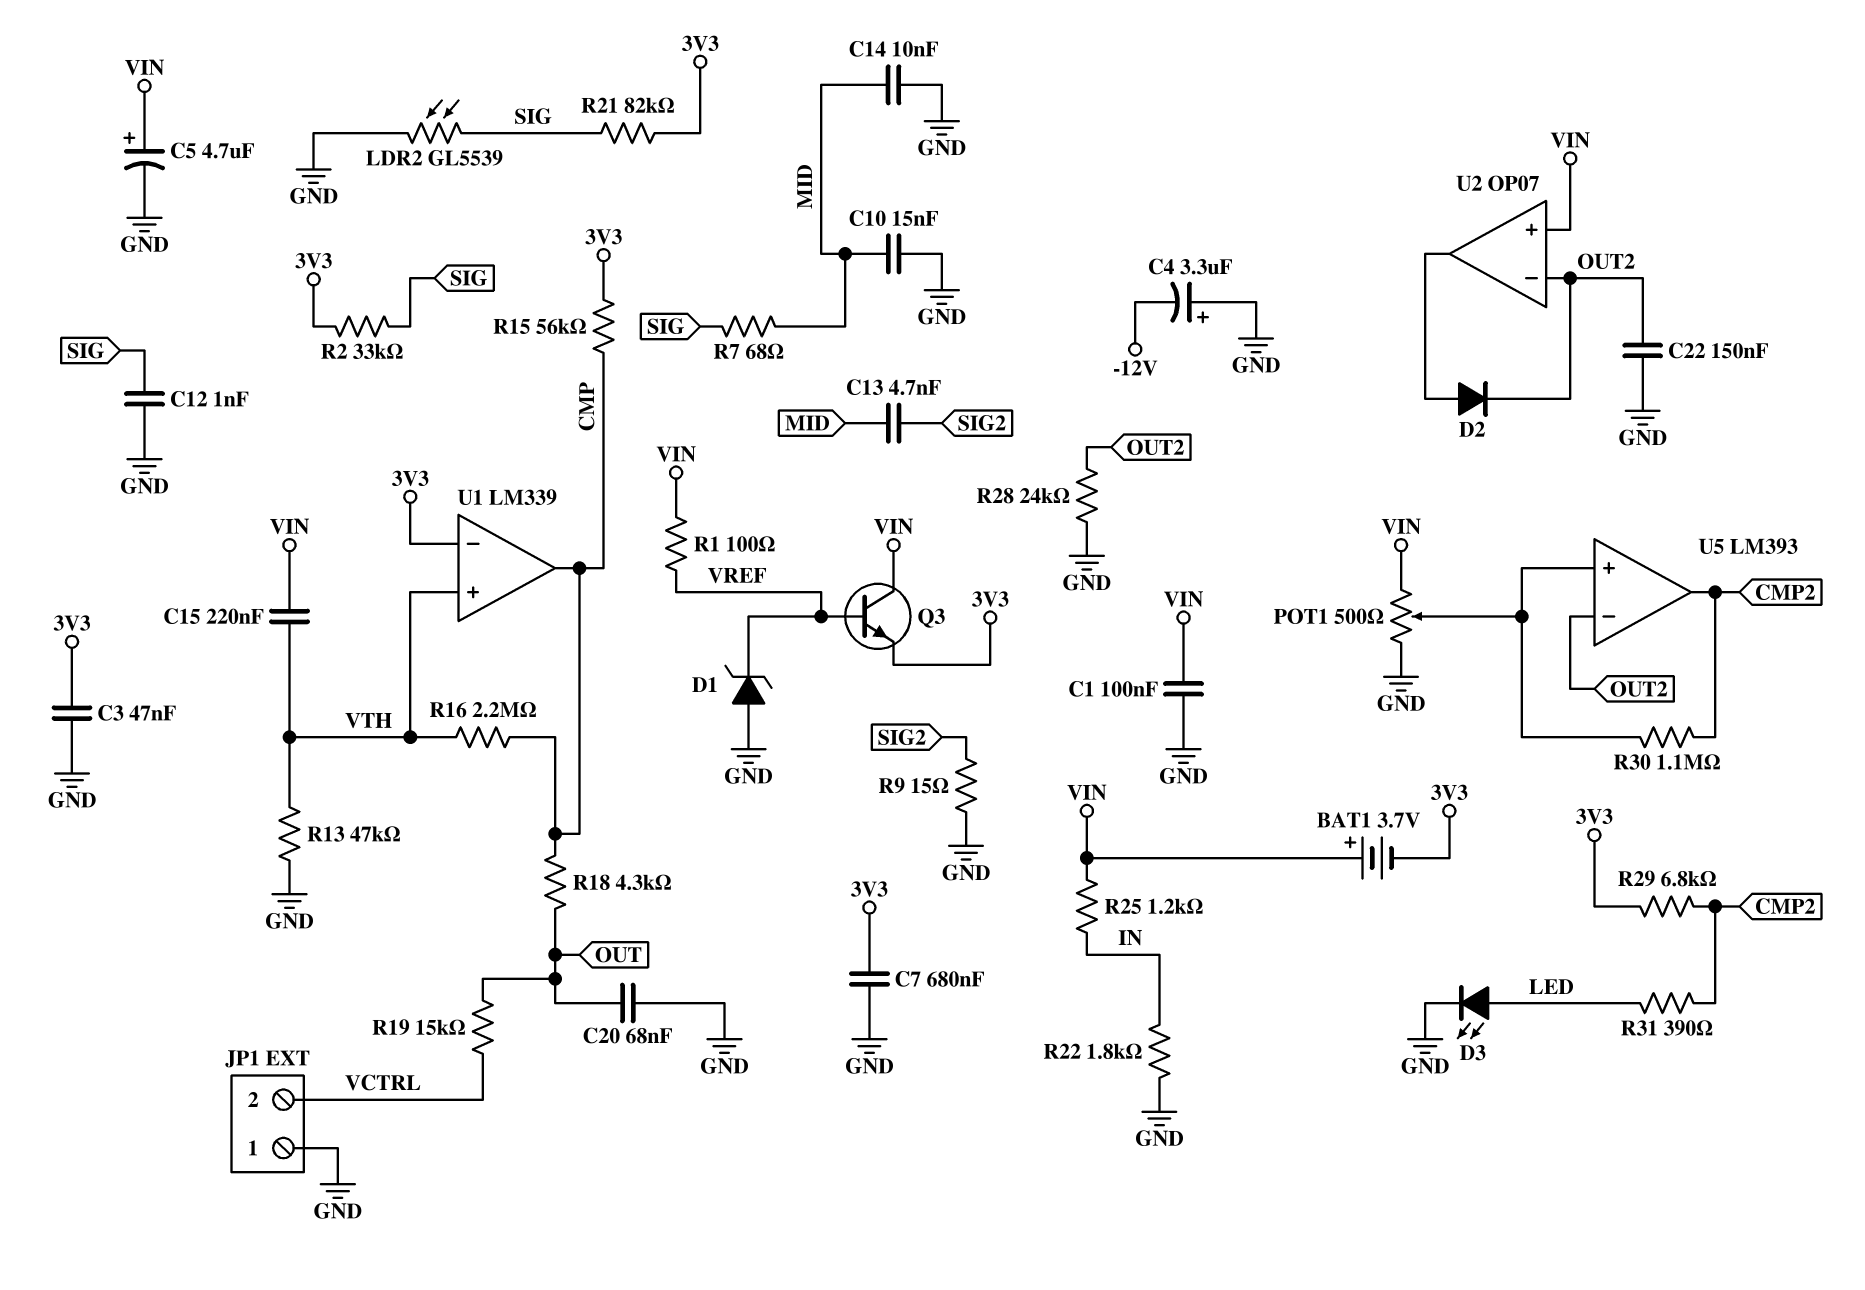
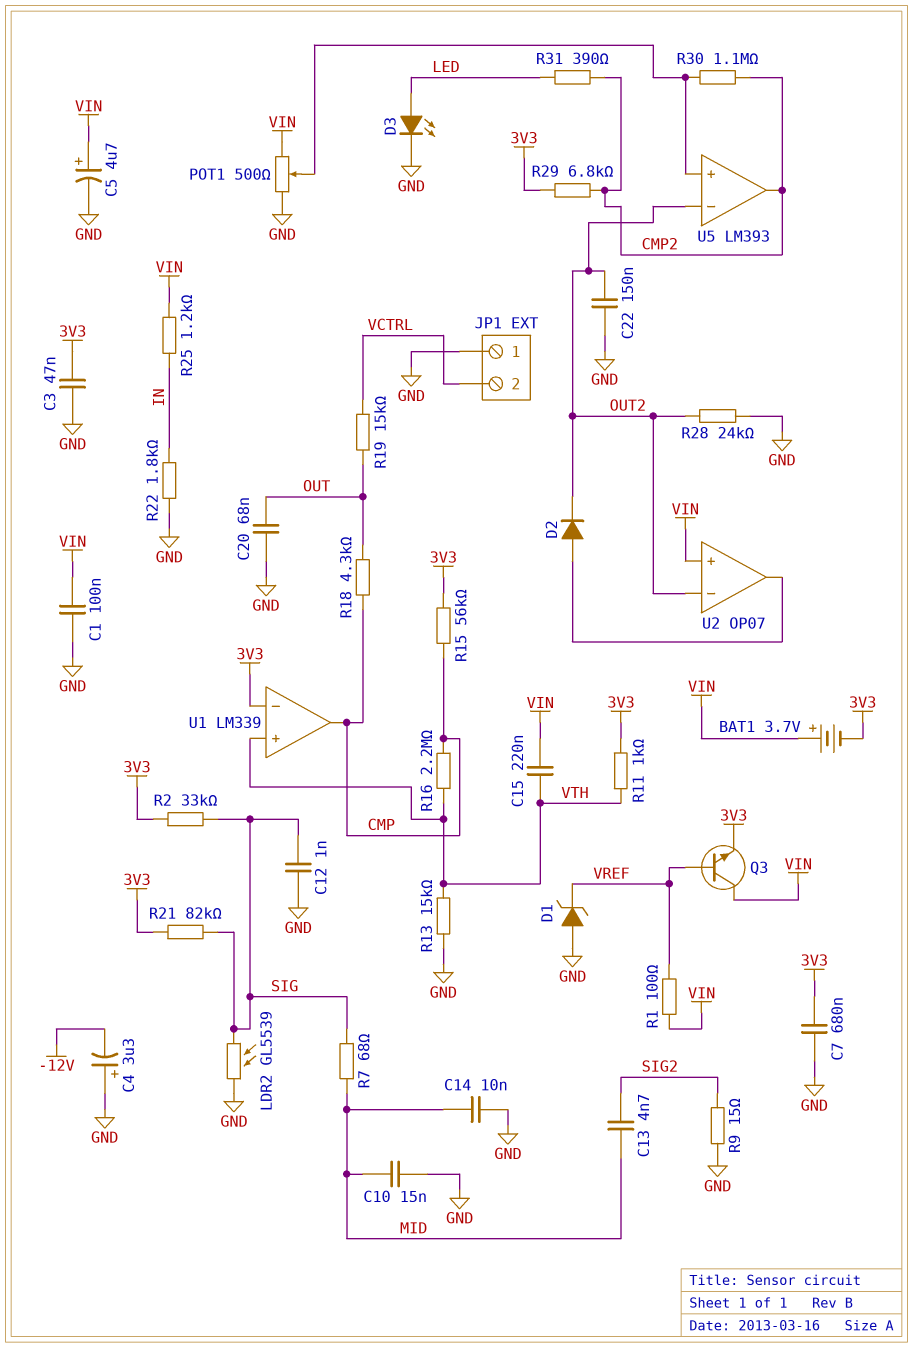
R11: none -> 1k (3V3, VTH)
R13: 47k (GND, VTH) -> 15k (GND, VTH)

